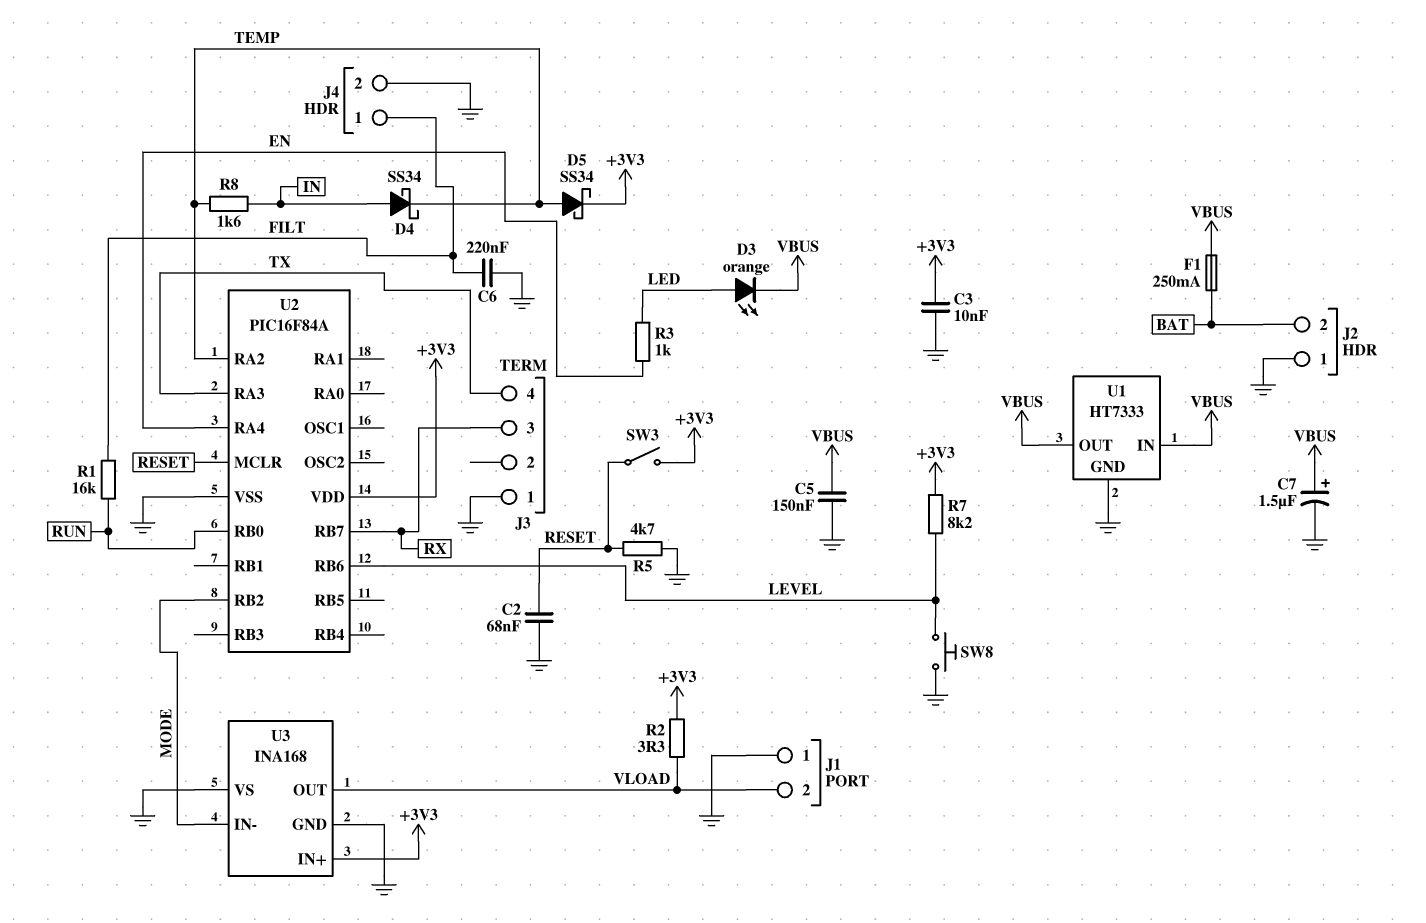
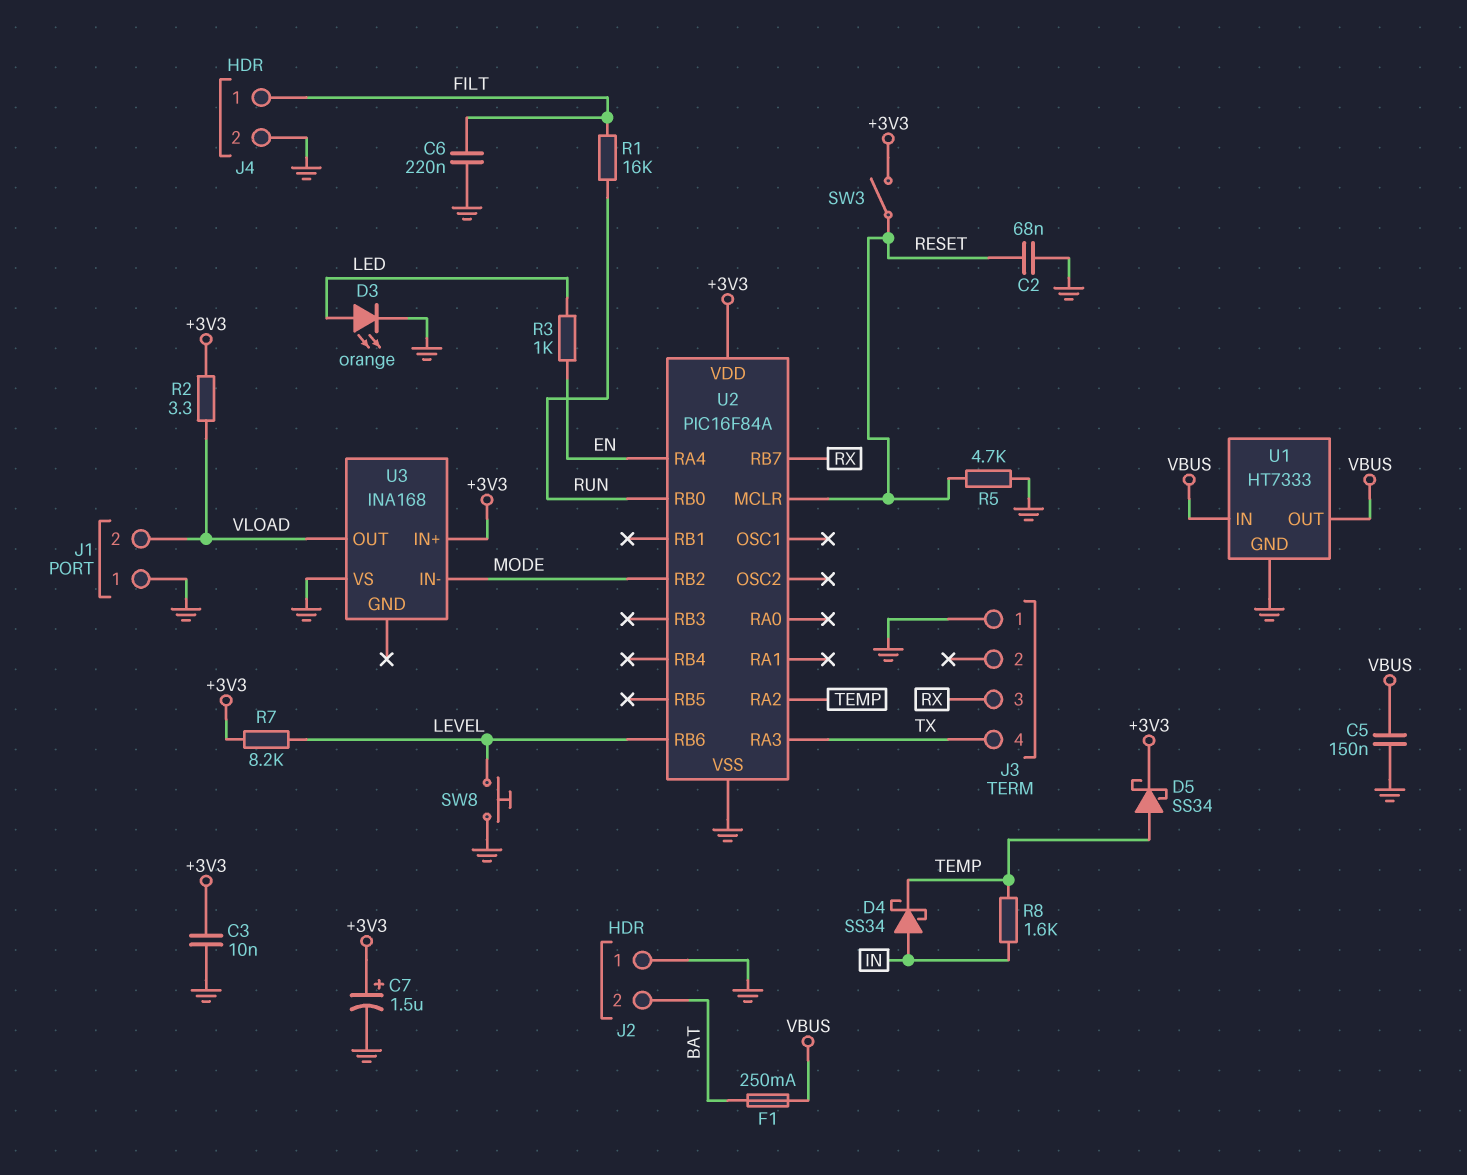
C7: 1.5uF (plus VBUS, minus GND) -> 1.5uF (plus +3V3, minus GND)
D3: LED orange (A LED, K VBUS) -> LED orange (A LED, K GND)
U3 pin GND: GND -> none

